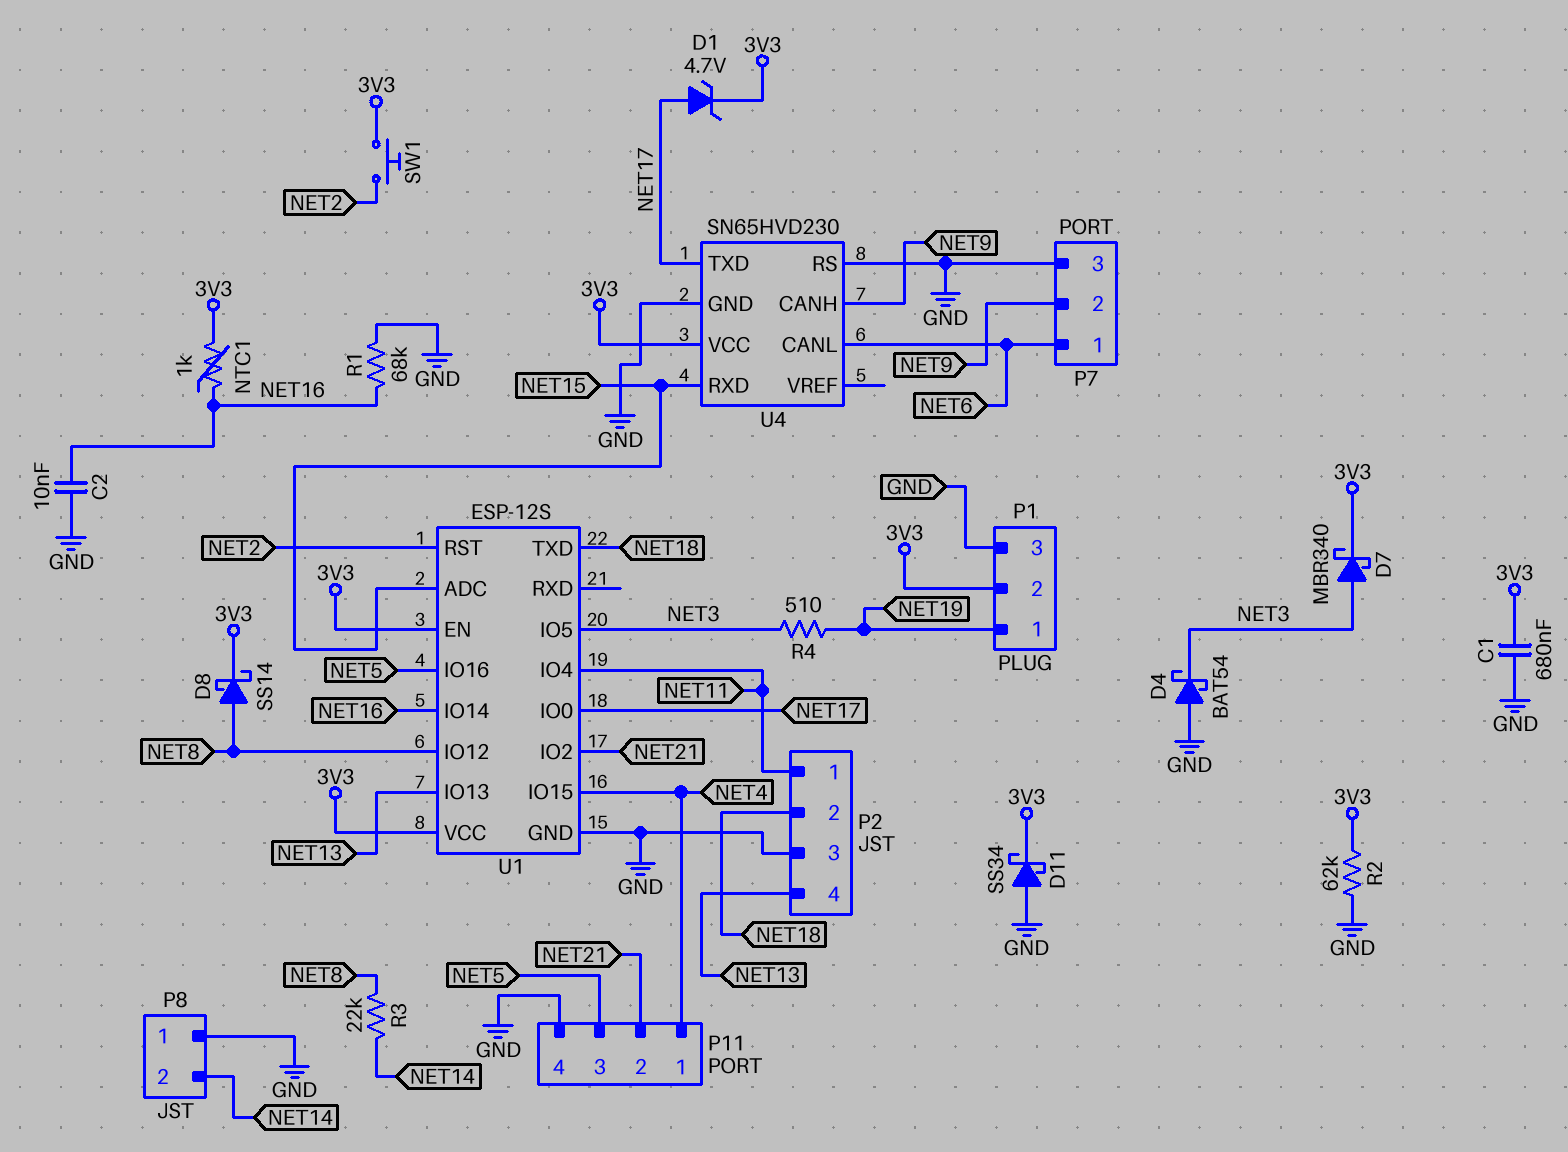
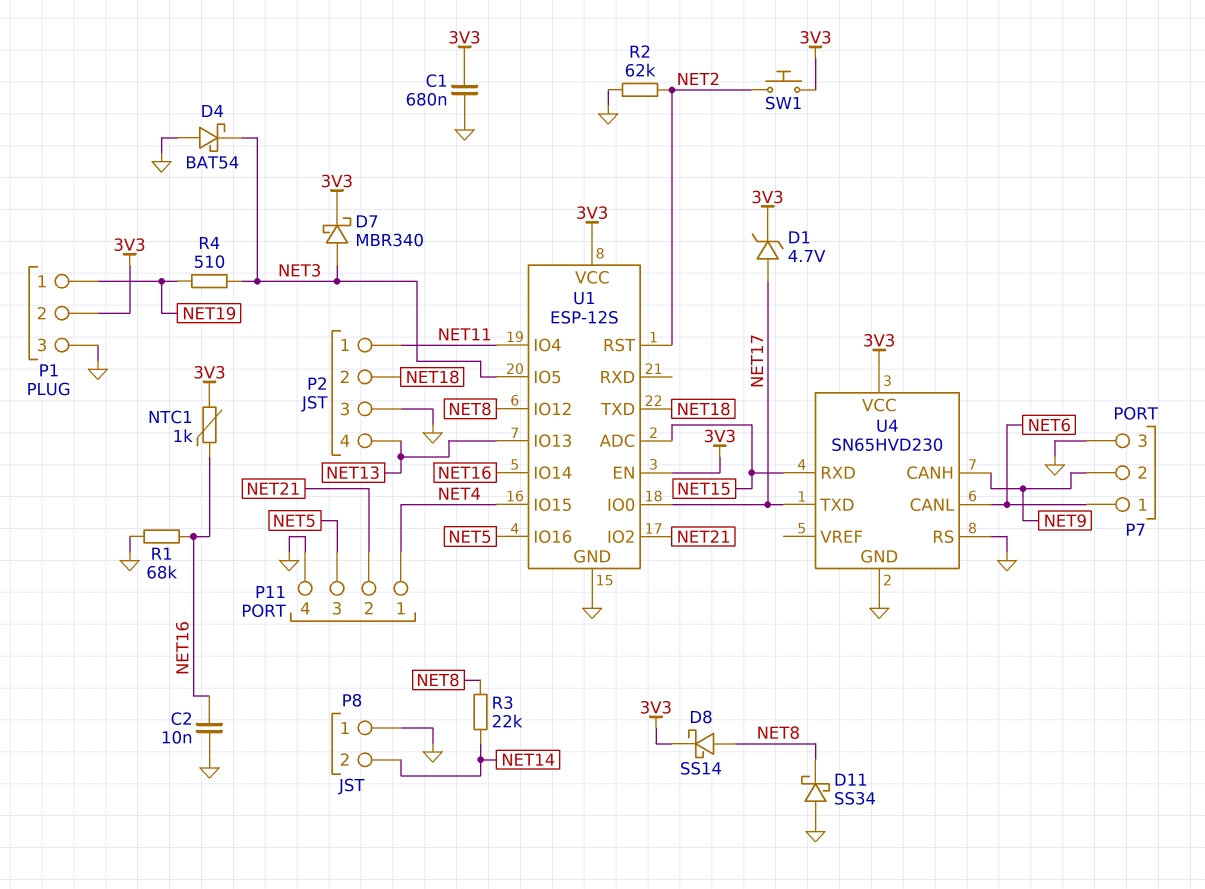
D11: schottky SS34 (A GND, K 3V3) -> schottky SS34 (A GND, K NET8)
R2: 62k (3V3, GND) -> 62k (GND, NET2)

